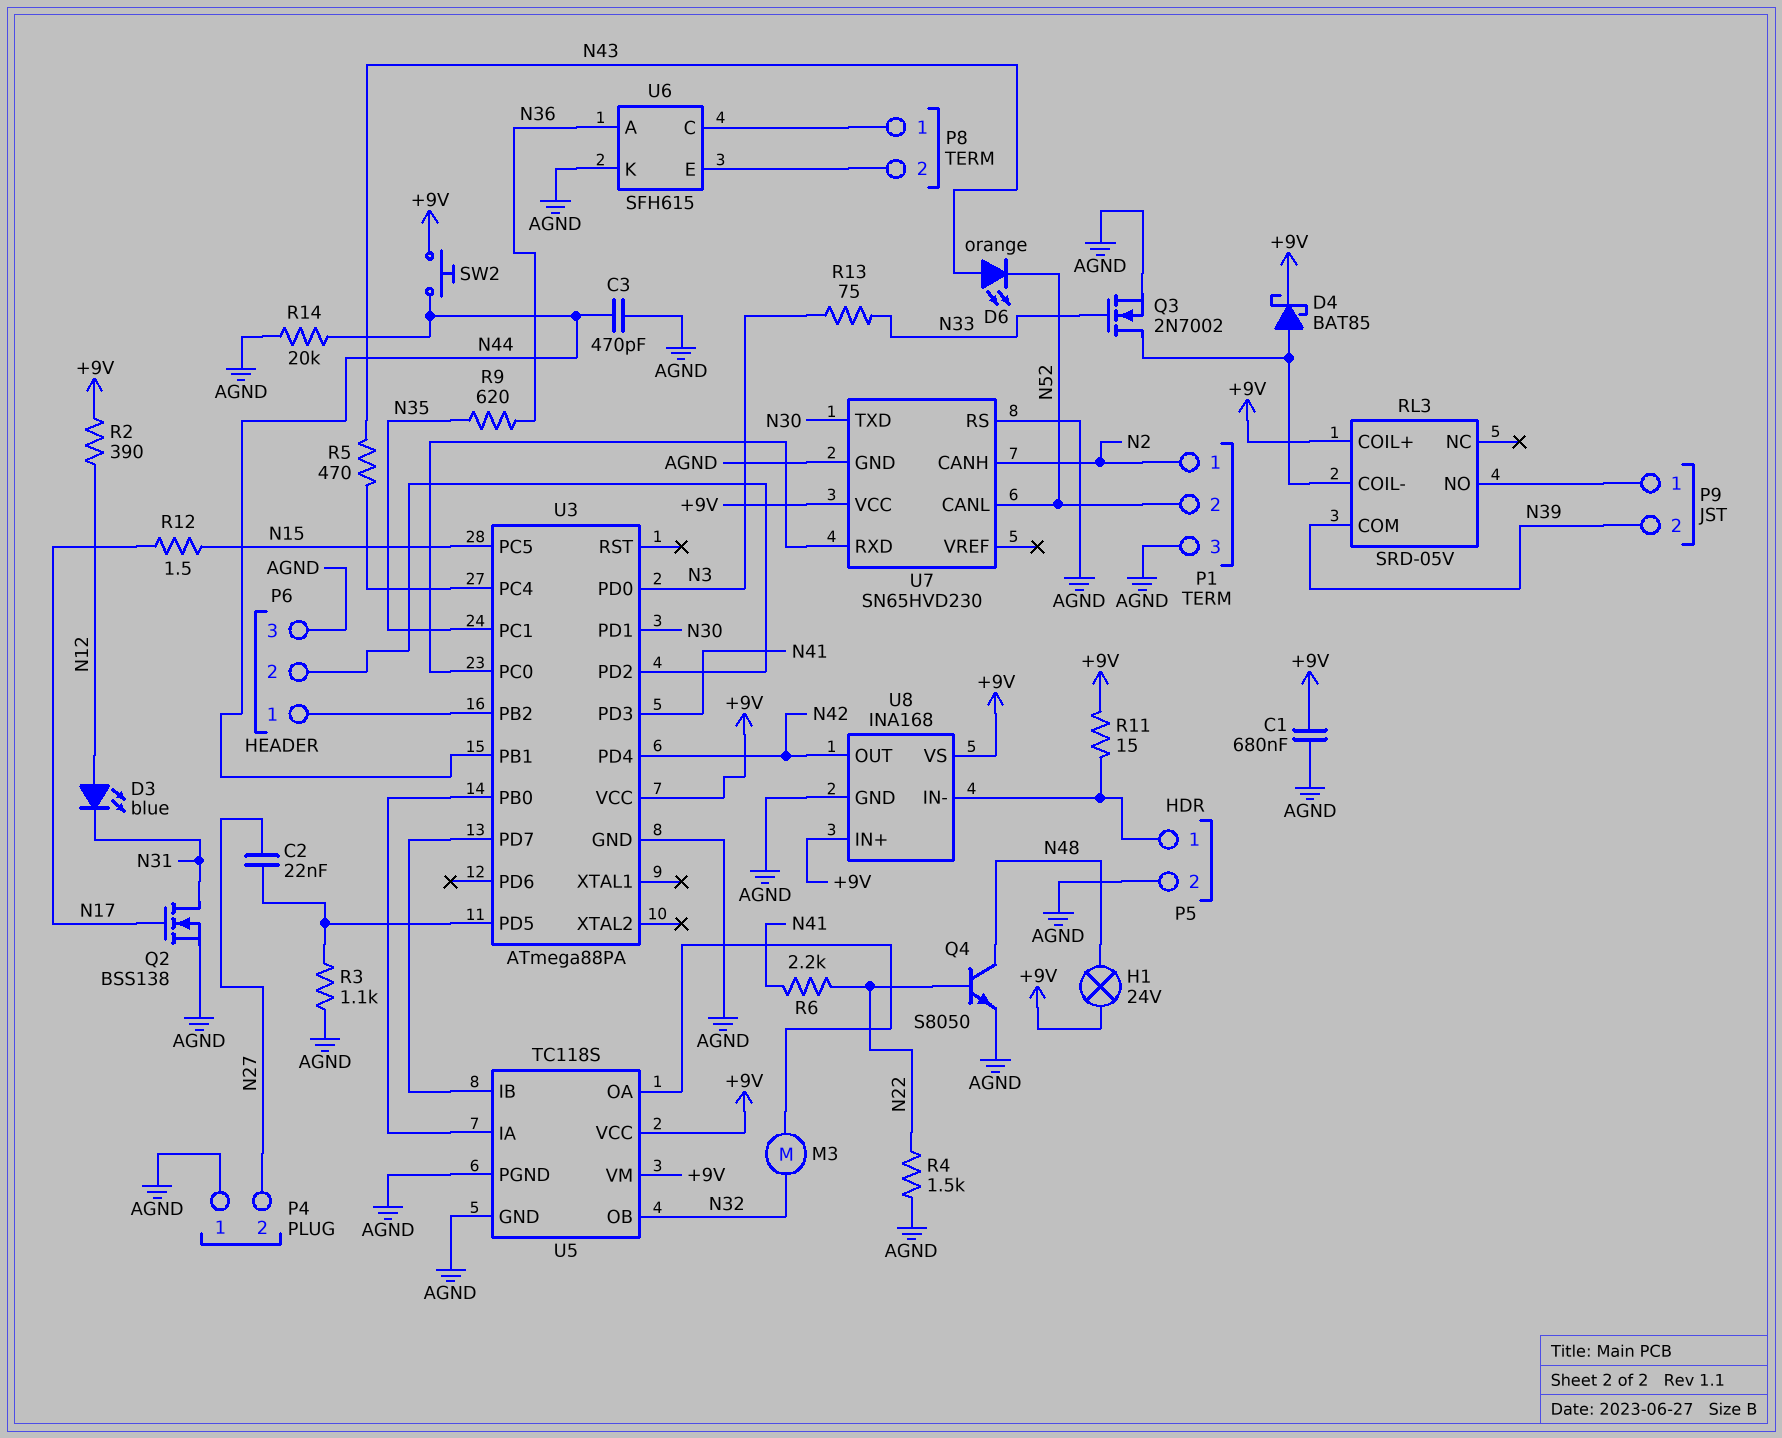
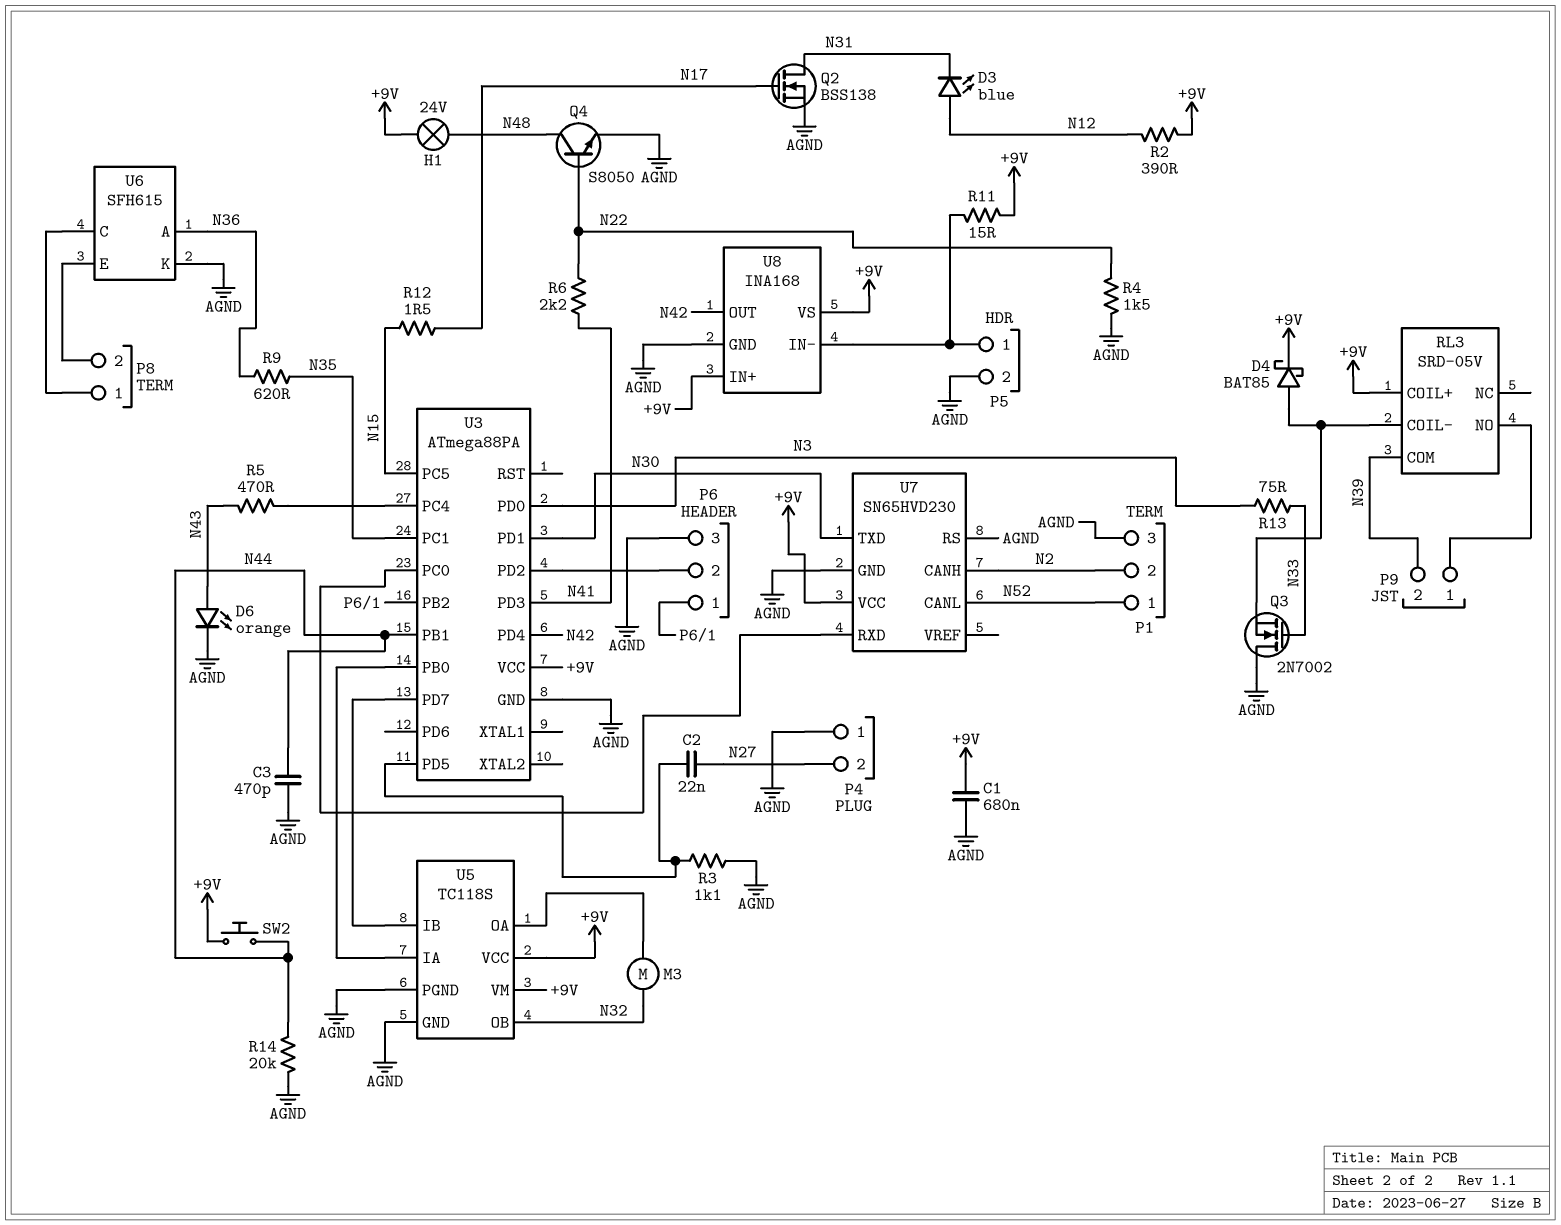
D6: LED orange (A N43, K N52) -> LED orange (A N43, K AGND)
P1 pin 1: N2 -> N52
P1 pin 2: N52 -> N2
Q3: NMOS 2N7002 (G N33, D RL3/COIL-, S AGND) -> NMOS 2N7002 (G N33, D AGND, S RL3/COIL-)

